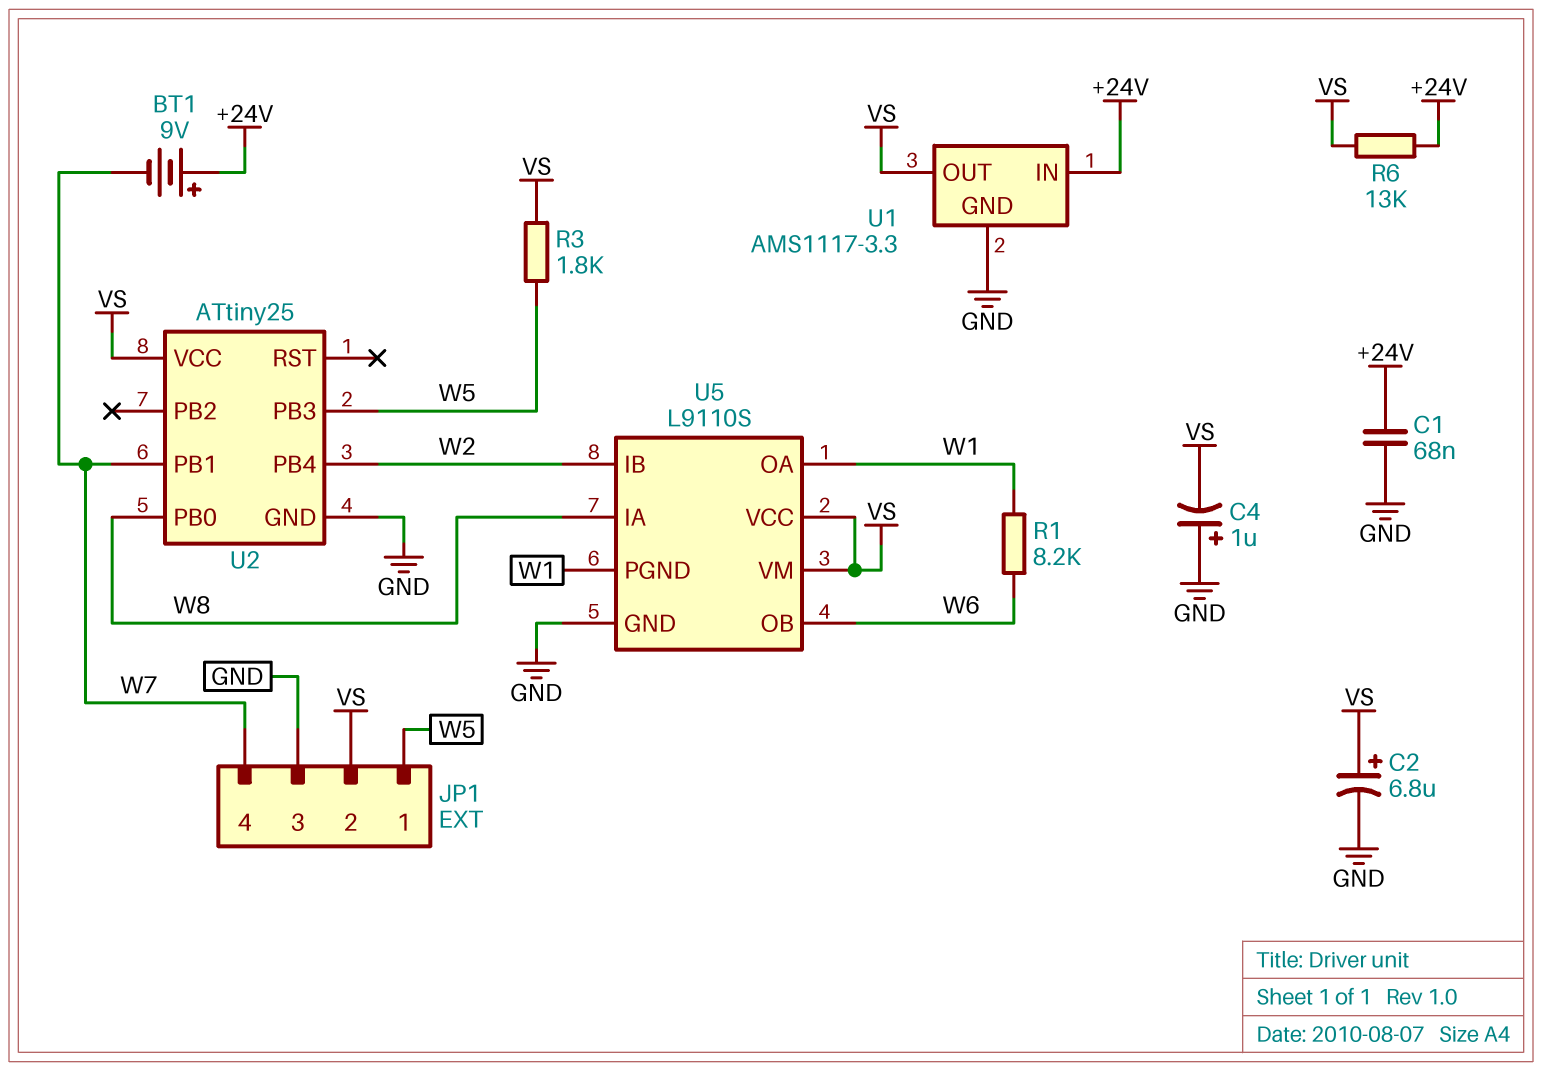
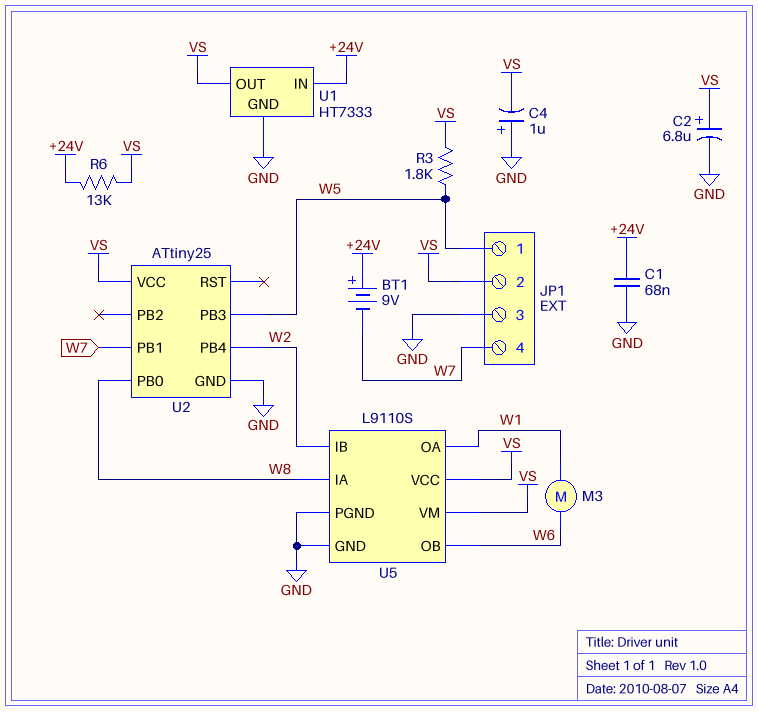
M3: none -> motor (W1, W6)
R1: 8.2k (W1, W6) -> none
U1: AMS1117-3.3 -> HT7333
U5 pin PGND: W1 -> GND

